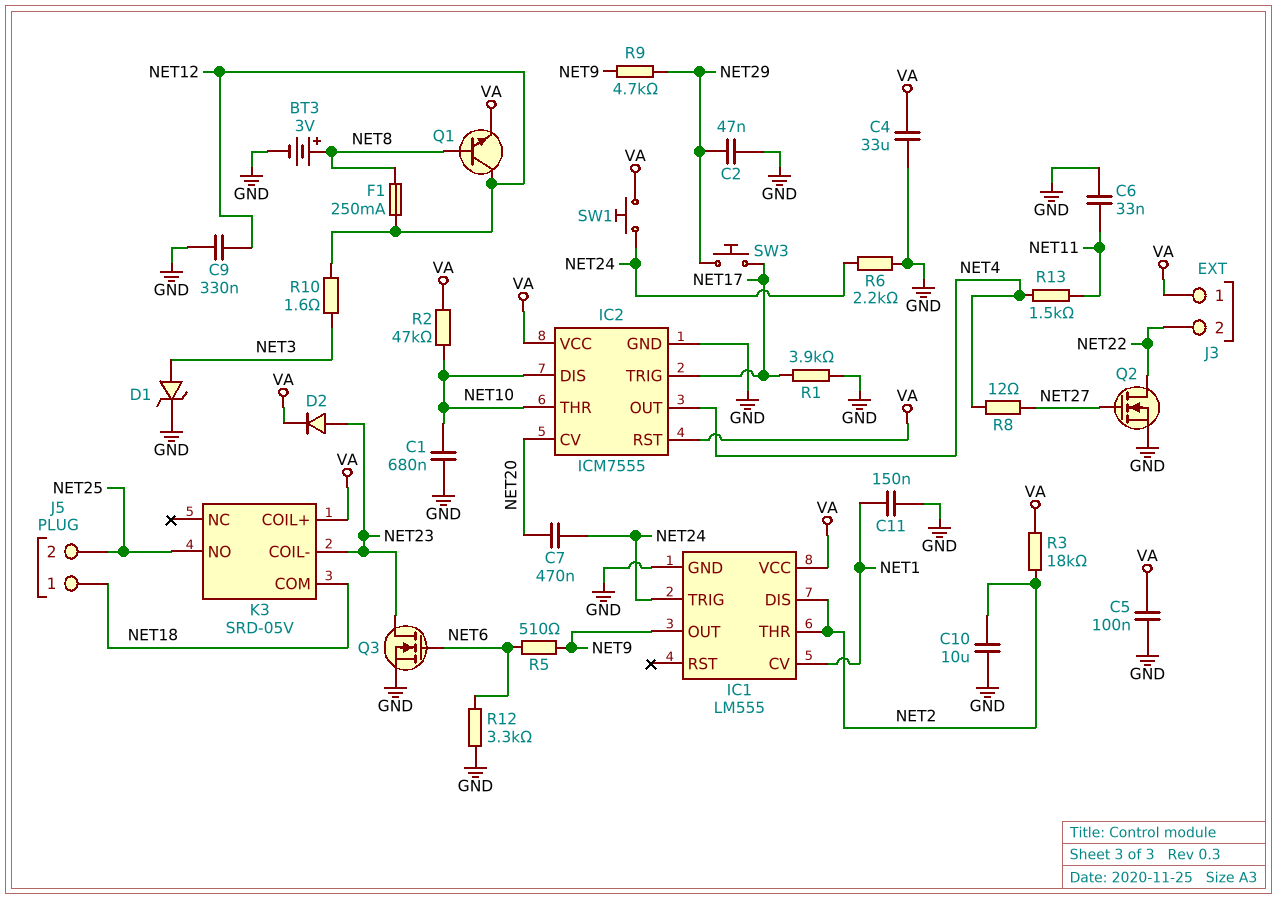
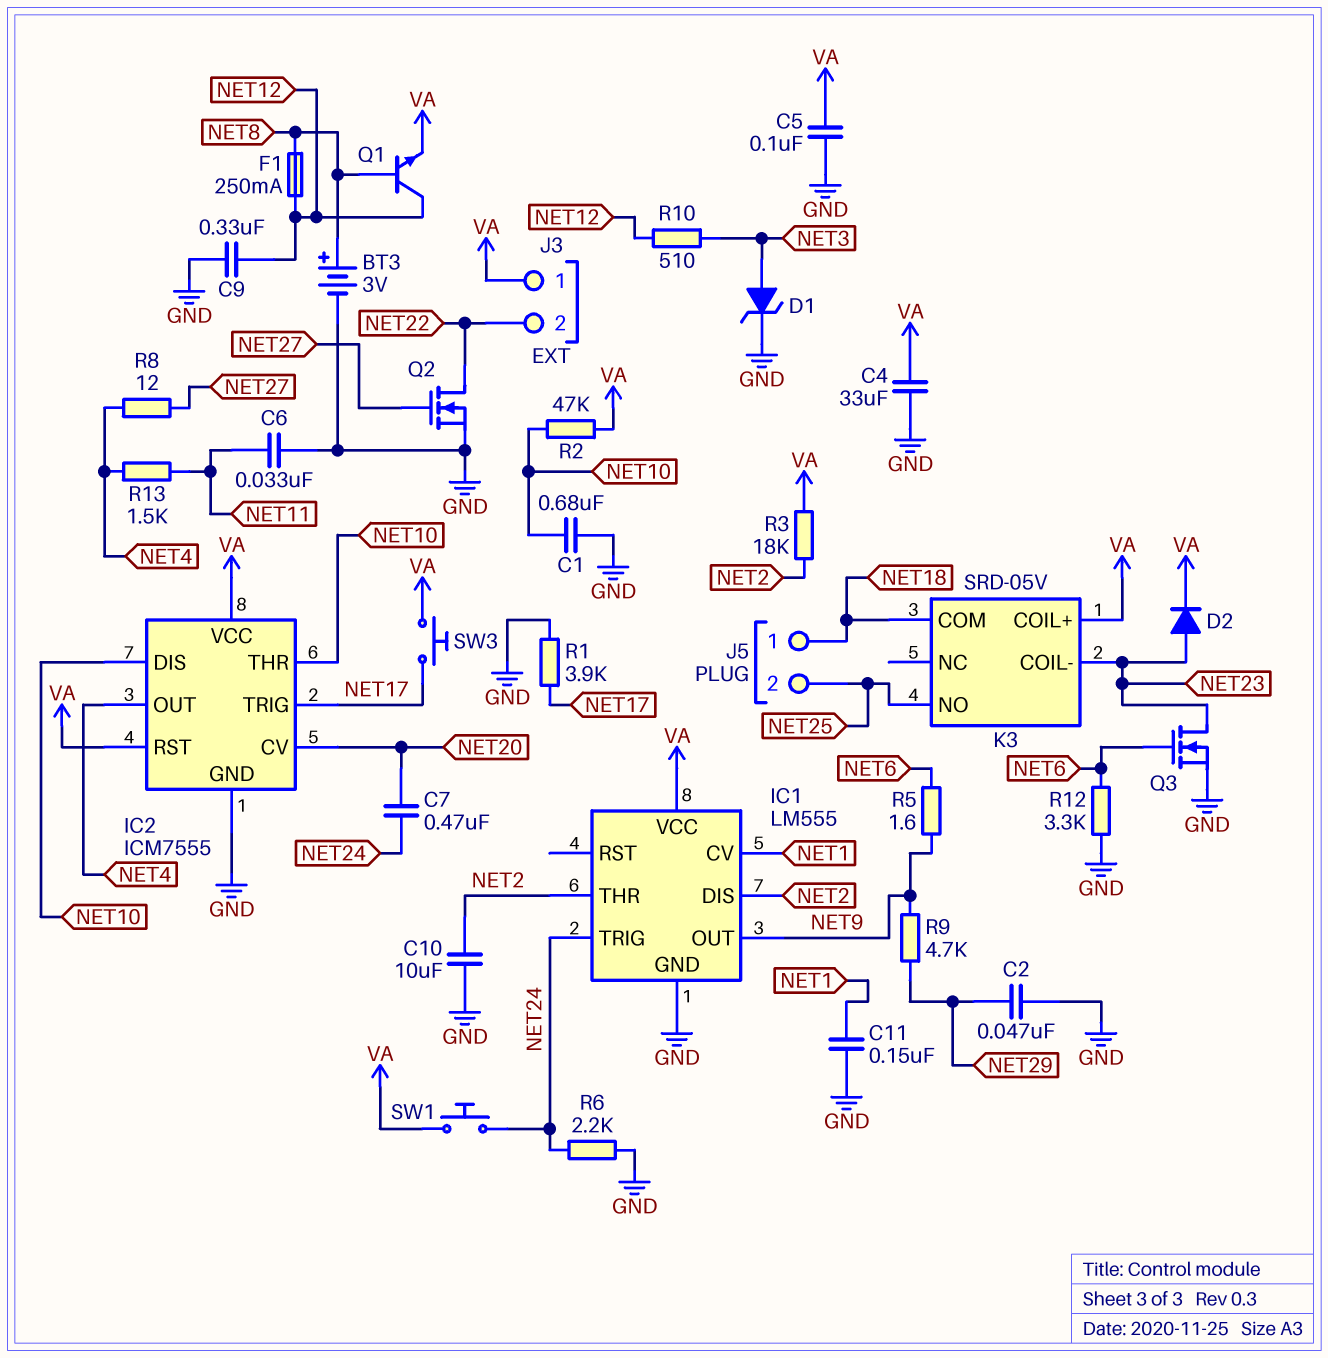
R5: 510 (NET6, NET9) -> 1.6 (NET6, NET9)
R10: 1.6 (NET3, NET12) -> 510 (NET3, NET12)
SW3: button (NET17, NET29) -> button (NET17, VA)

